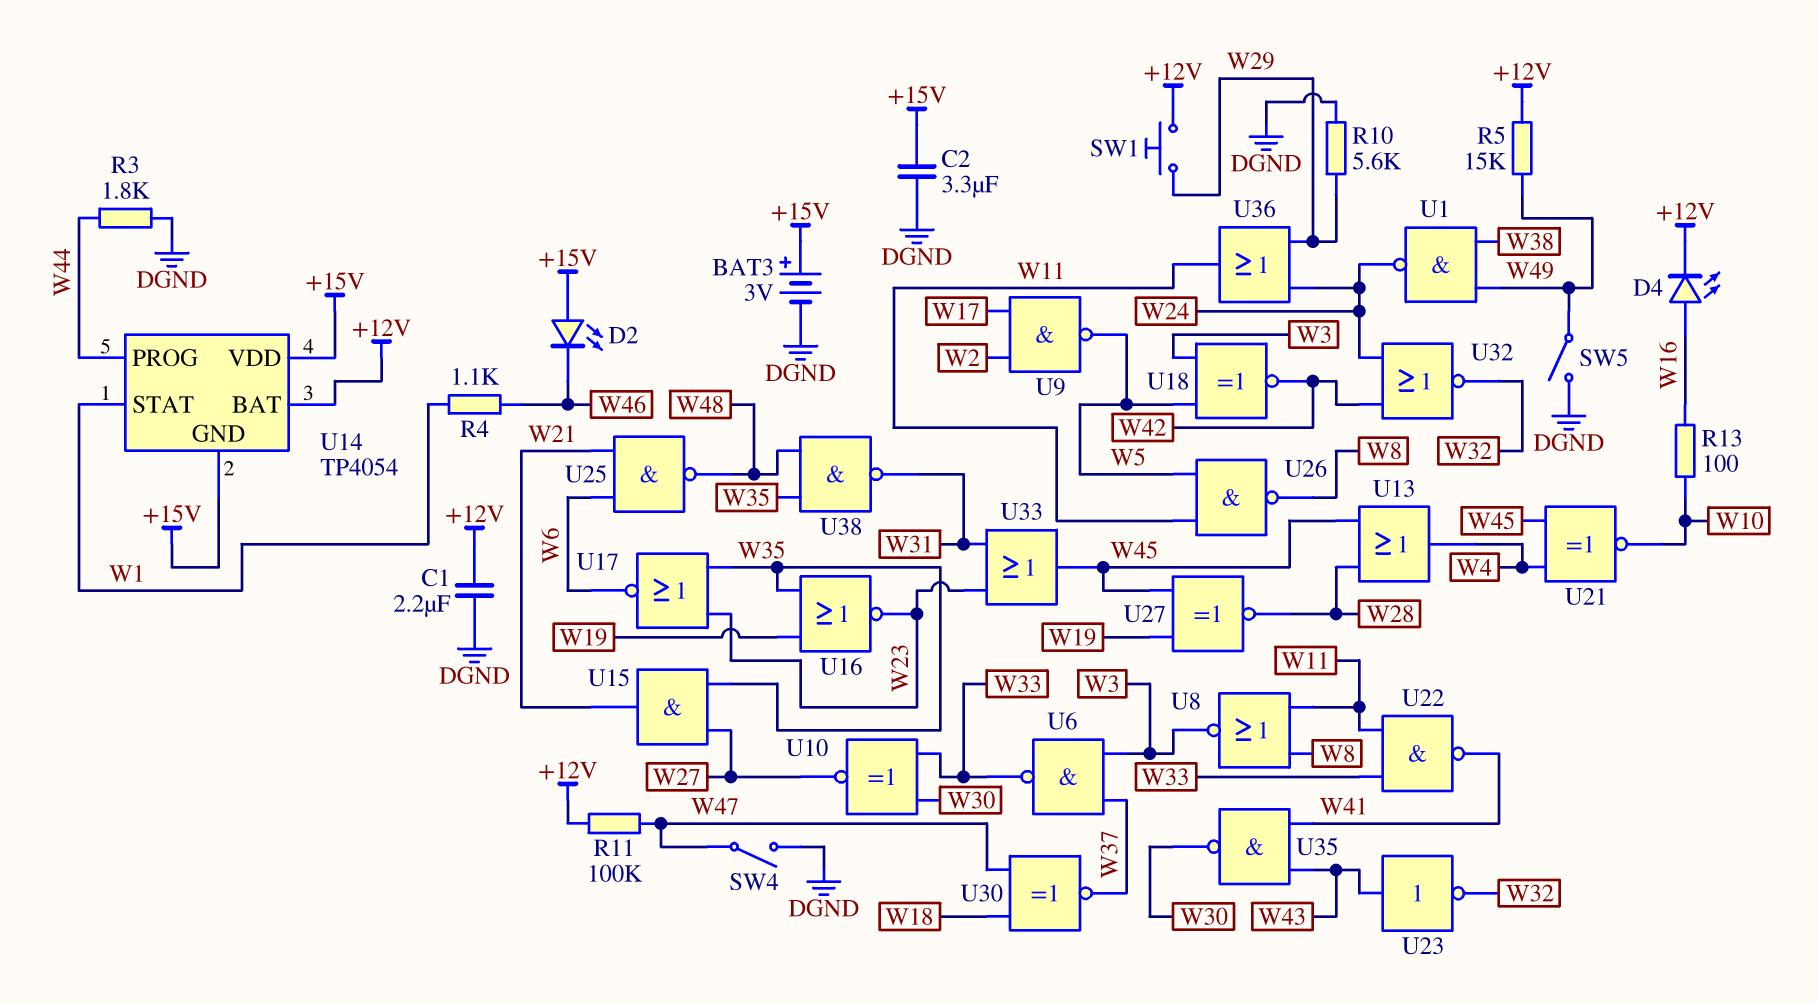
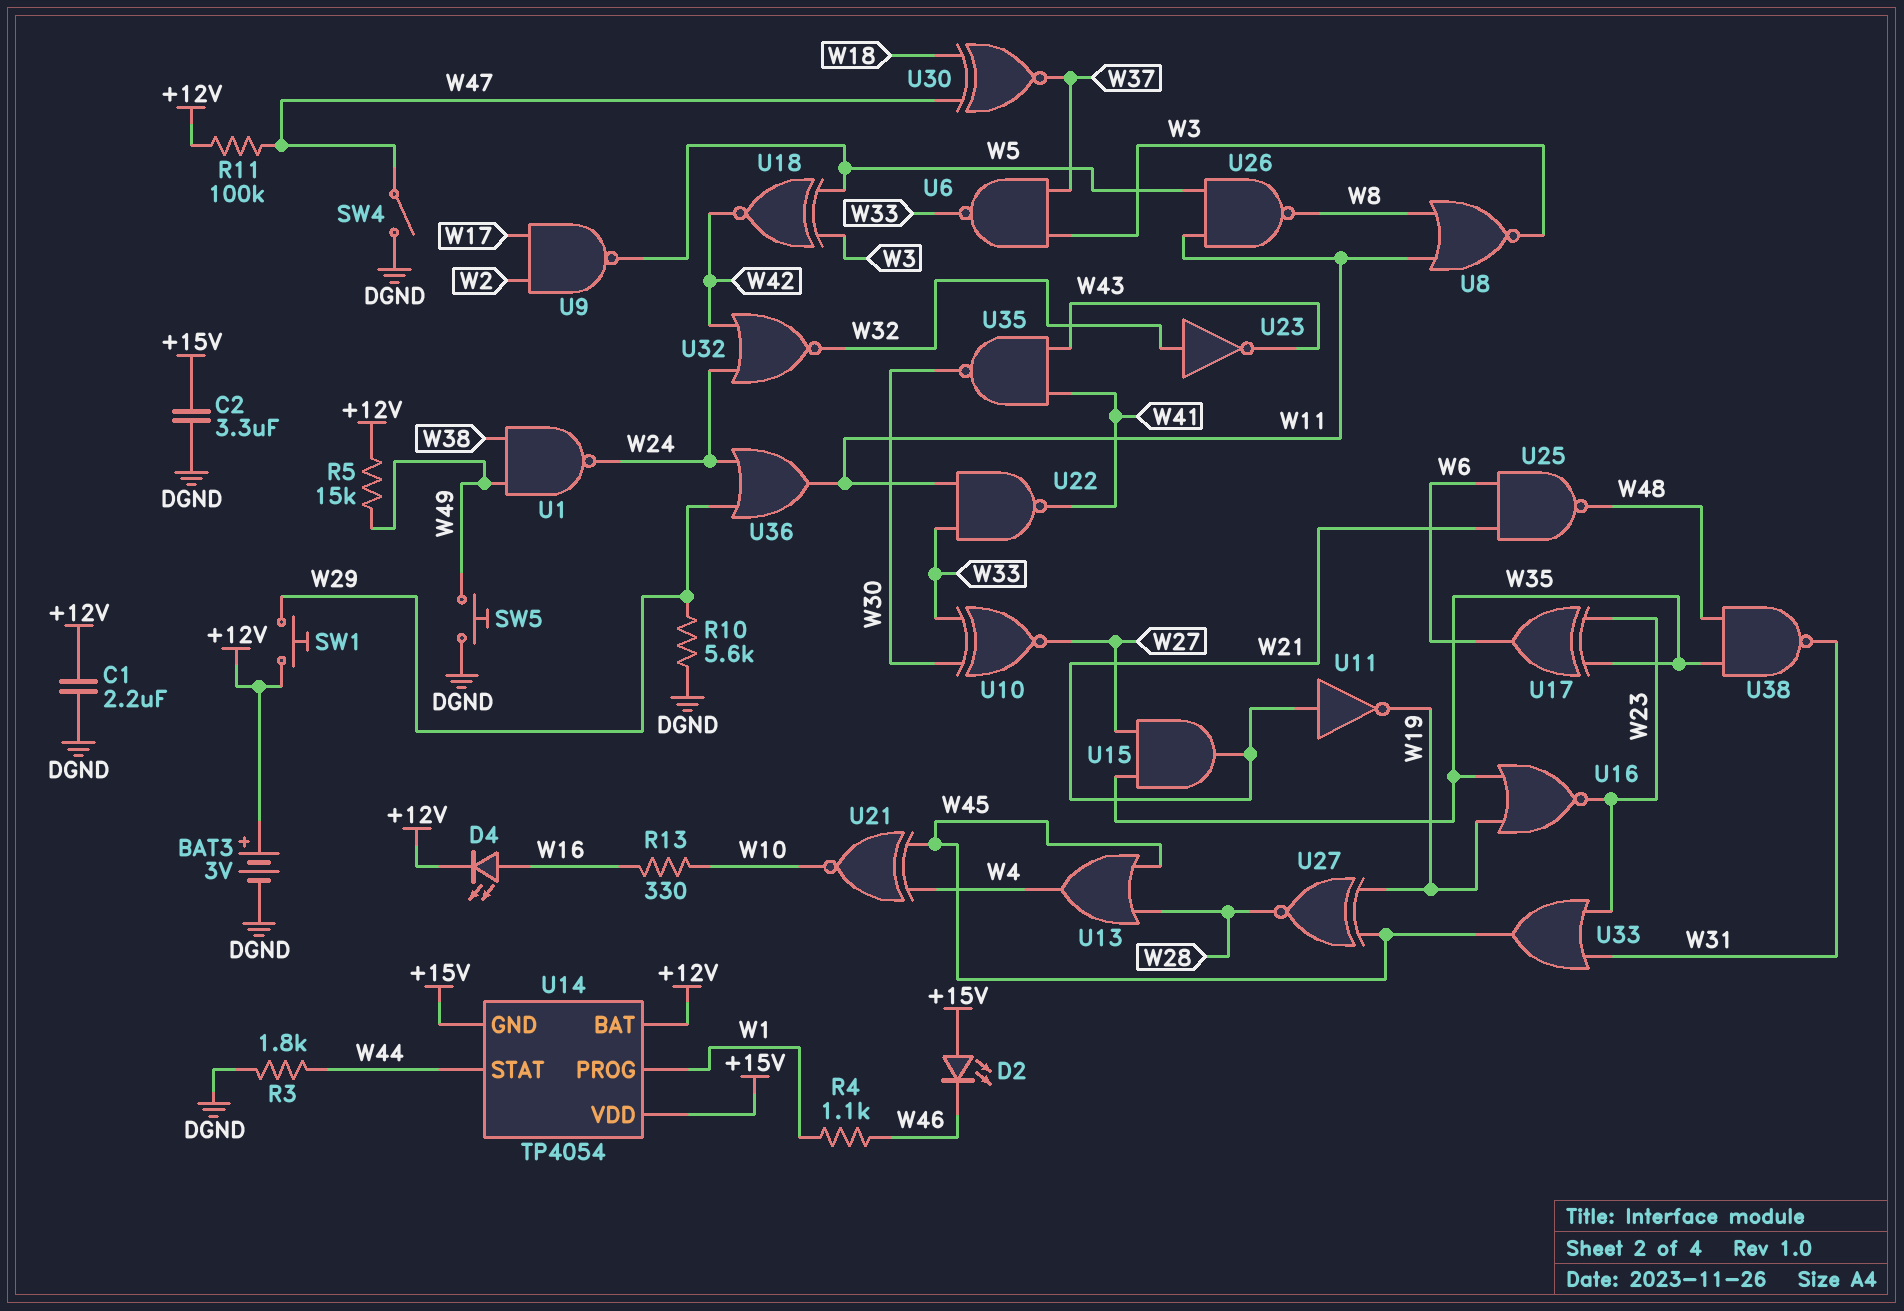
BAT3: 3V (plus +15V, minus DGND) -> 3V (plus +12V, minus DGND)
R13: 100 (W10, W16) -> 330 (W10, W16)
SW5: switch (DGND, W49) -> button (DGND, W49)
U11: none -> NOT (in W21, out W19)
U14 pin PROG: W44 -> W1
U14 pin STAT: W1 -> W44
U17: NOR (in W23, in W35, out W6) -> XOR (in W23, in W35, out W6)
U23: NOT (in W43, out W32) -> NOT (in W32, out W43)

